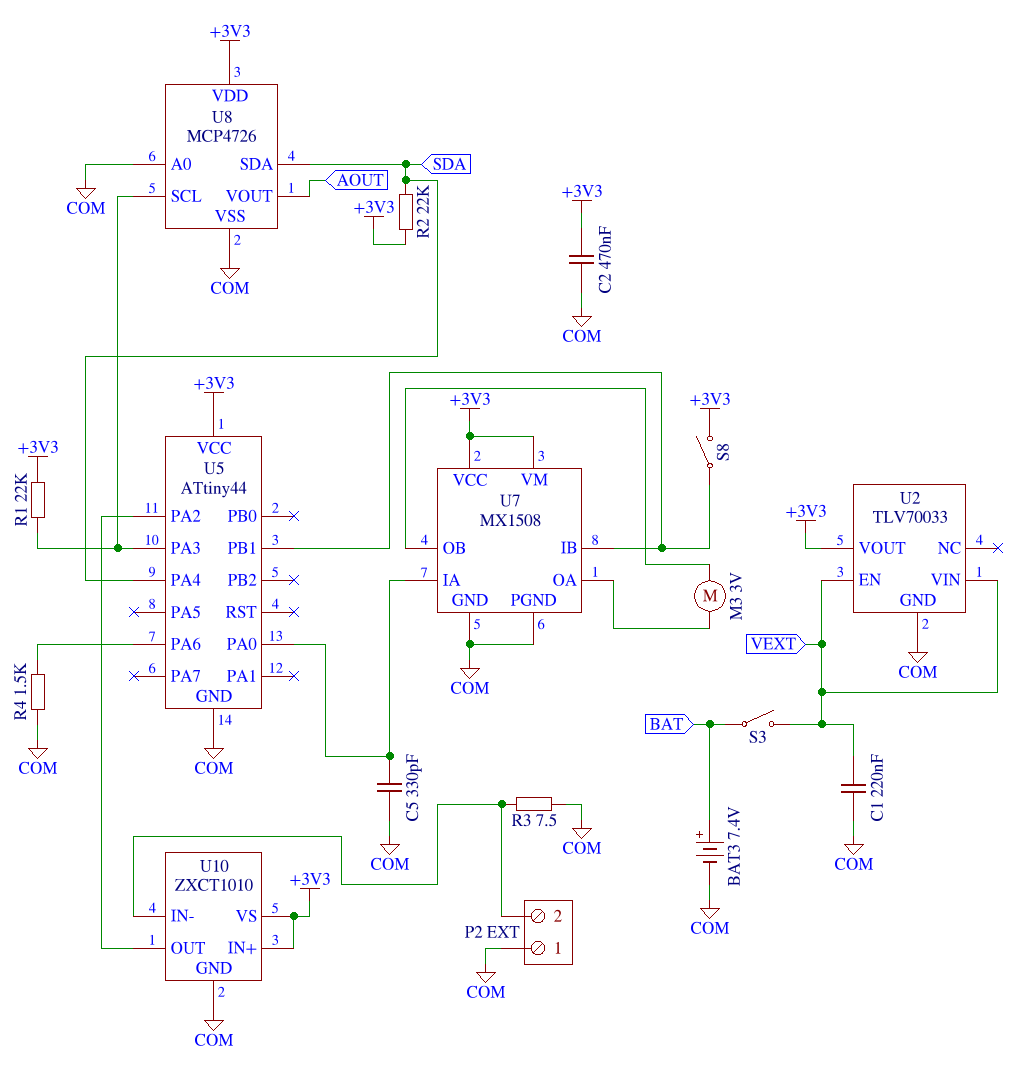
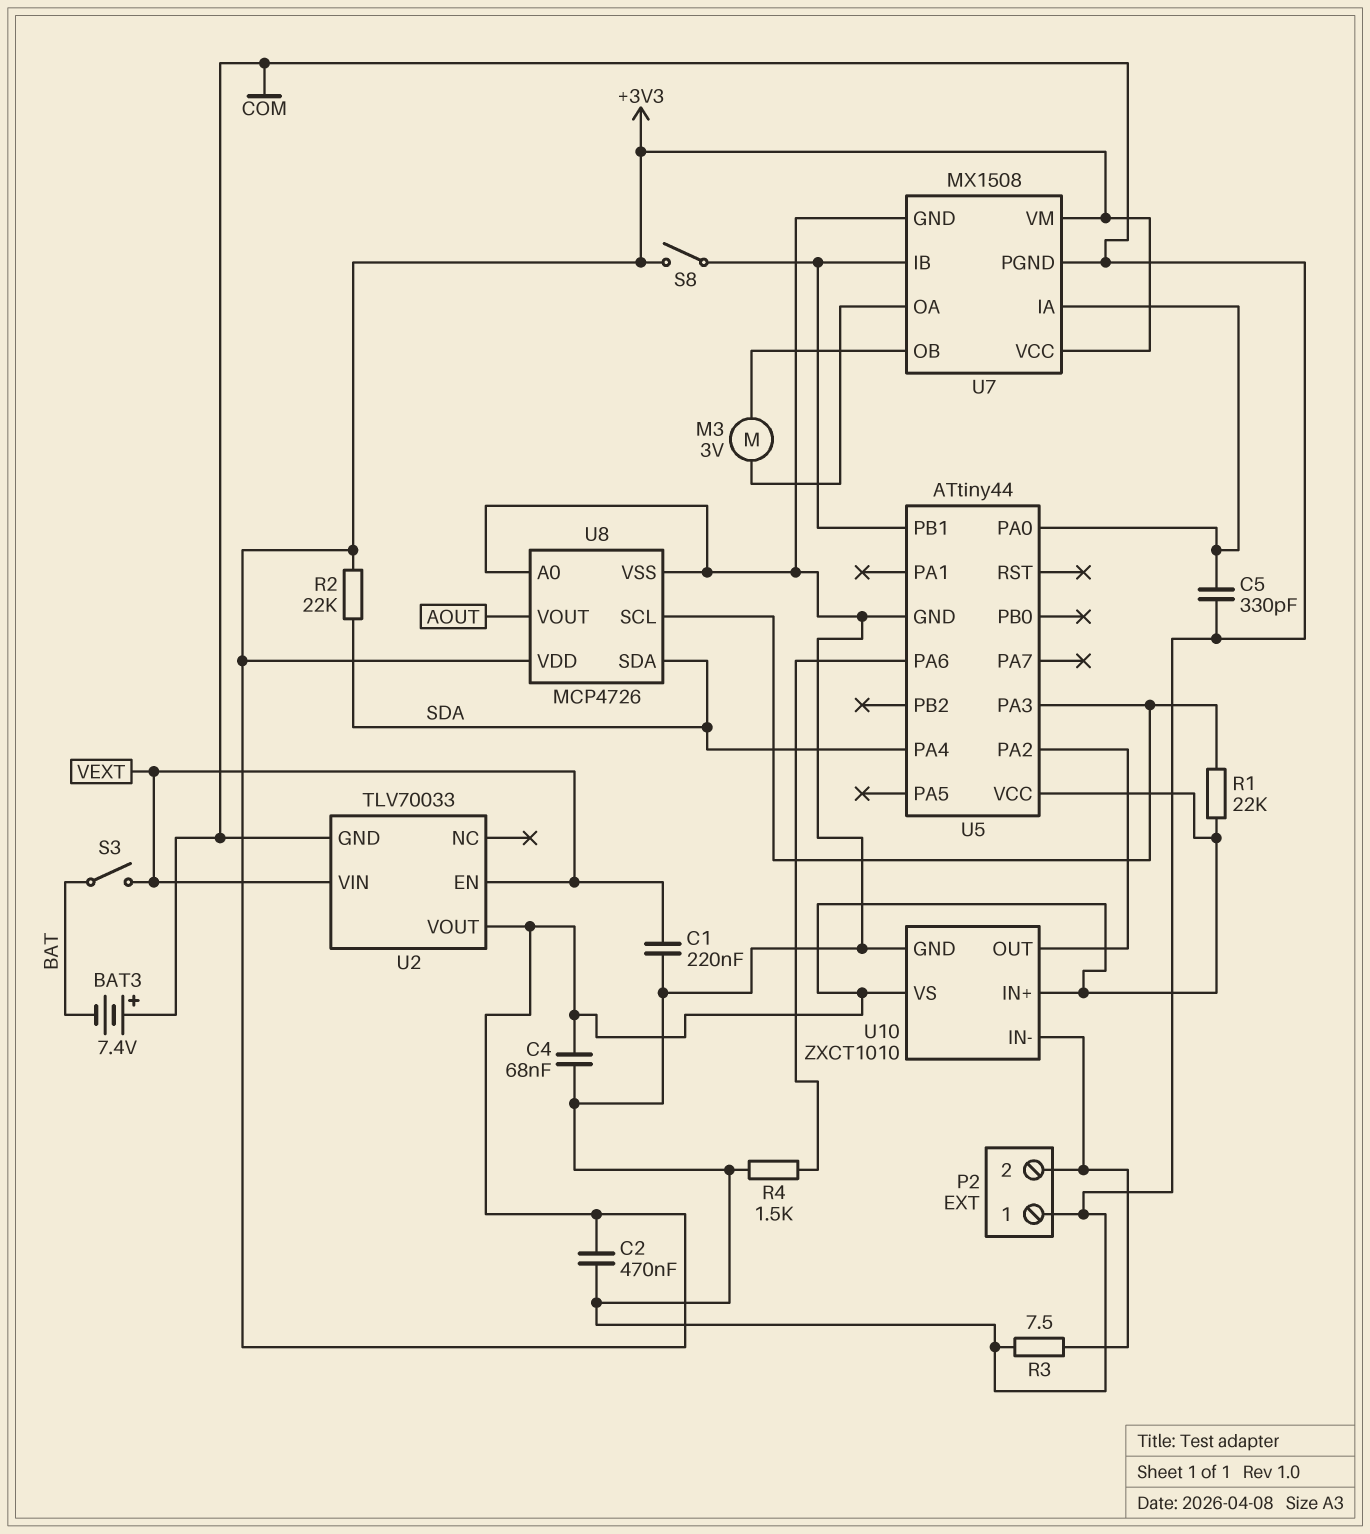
BAT3: 7.4V (plus BAT, minus COM) -> 7.4V (plus COM, minus BAT)
C4: none -> 68nF (+3V3, COM)

